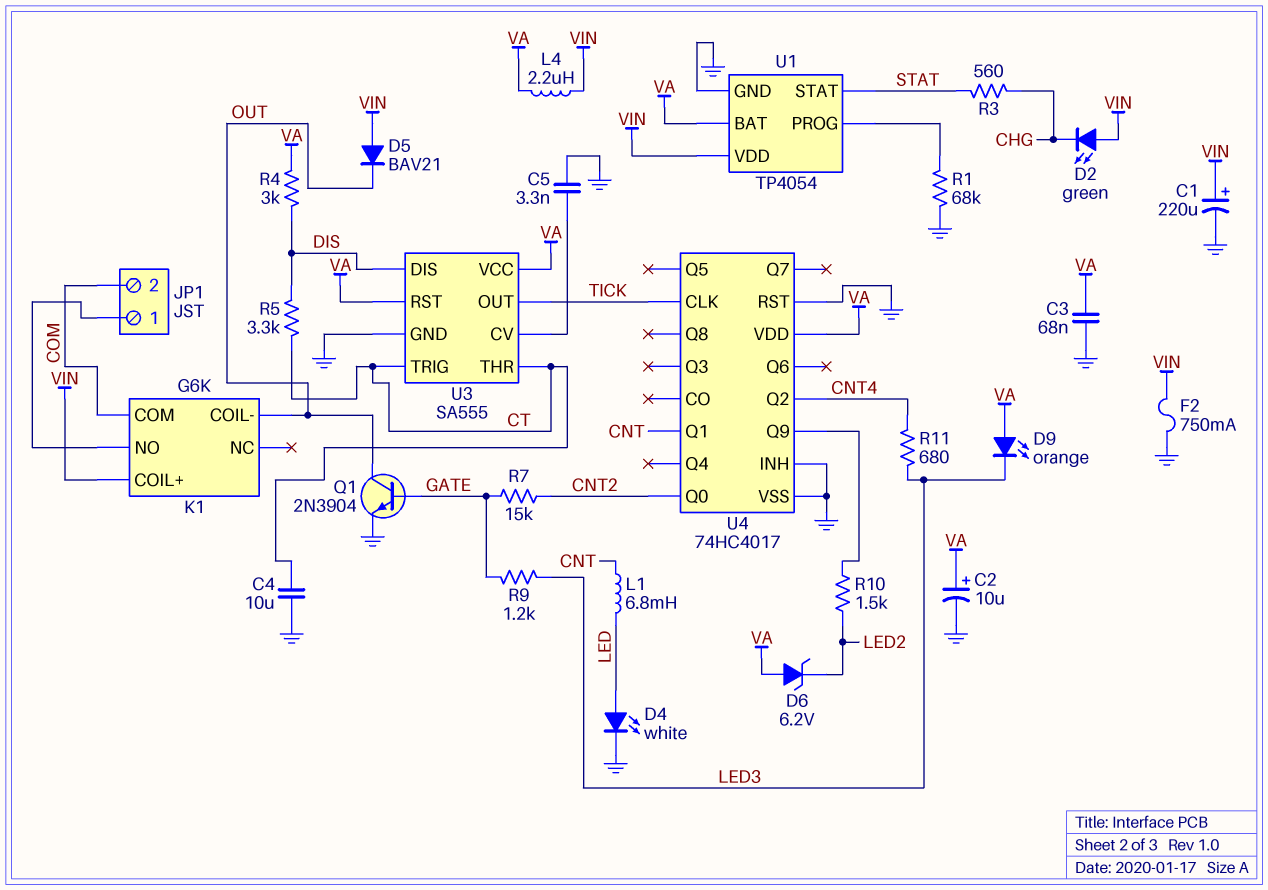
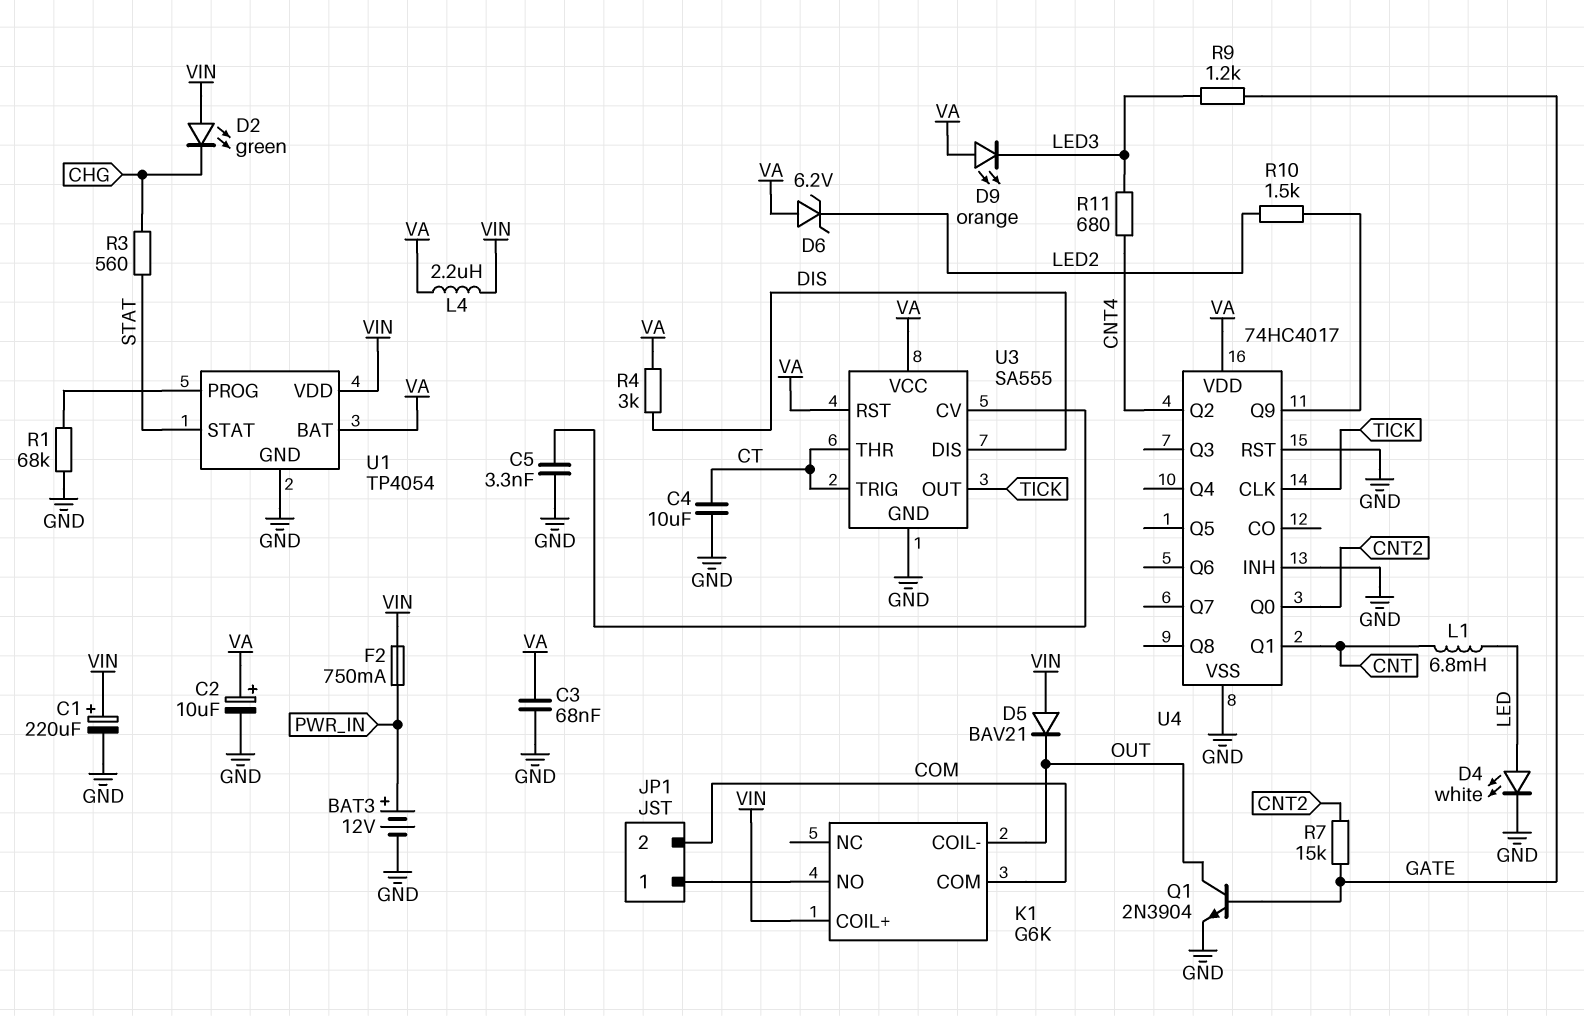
BAT3: none -> 12V (plus PWR_IN, minus GND)
F2: 750mA (GND, VIN) -> 750mA (PWR_IN, VIN)
R5: 3.3k (CT, DIS) -> none

